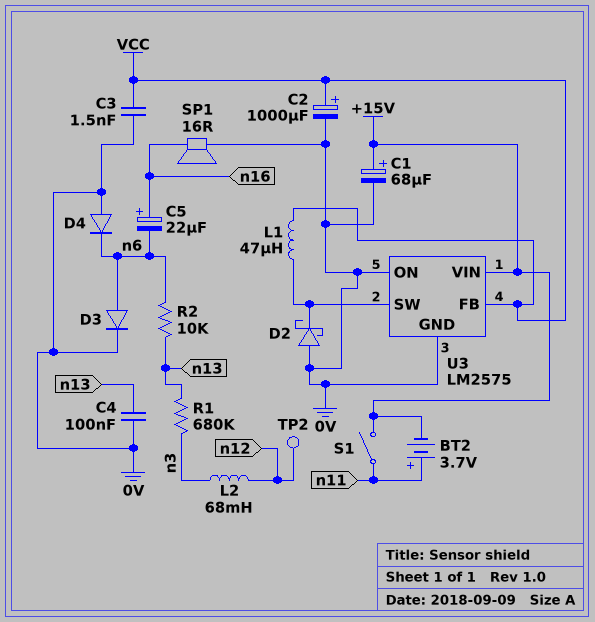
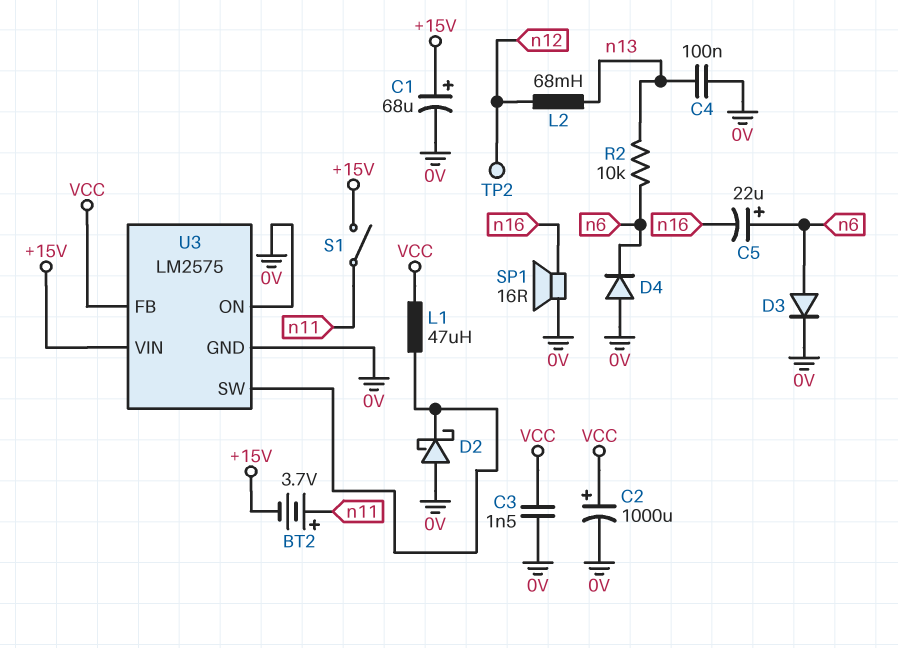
C5: 22uF (plus n16, minus n6) -> 22uF (plus n6, minus n16)
L2: 68mH (n3, n12) -> 68mH (n12, n13)
R1: 680k (n3, n13) -> none

